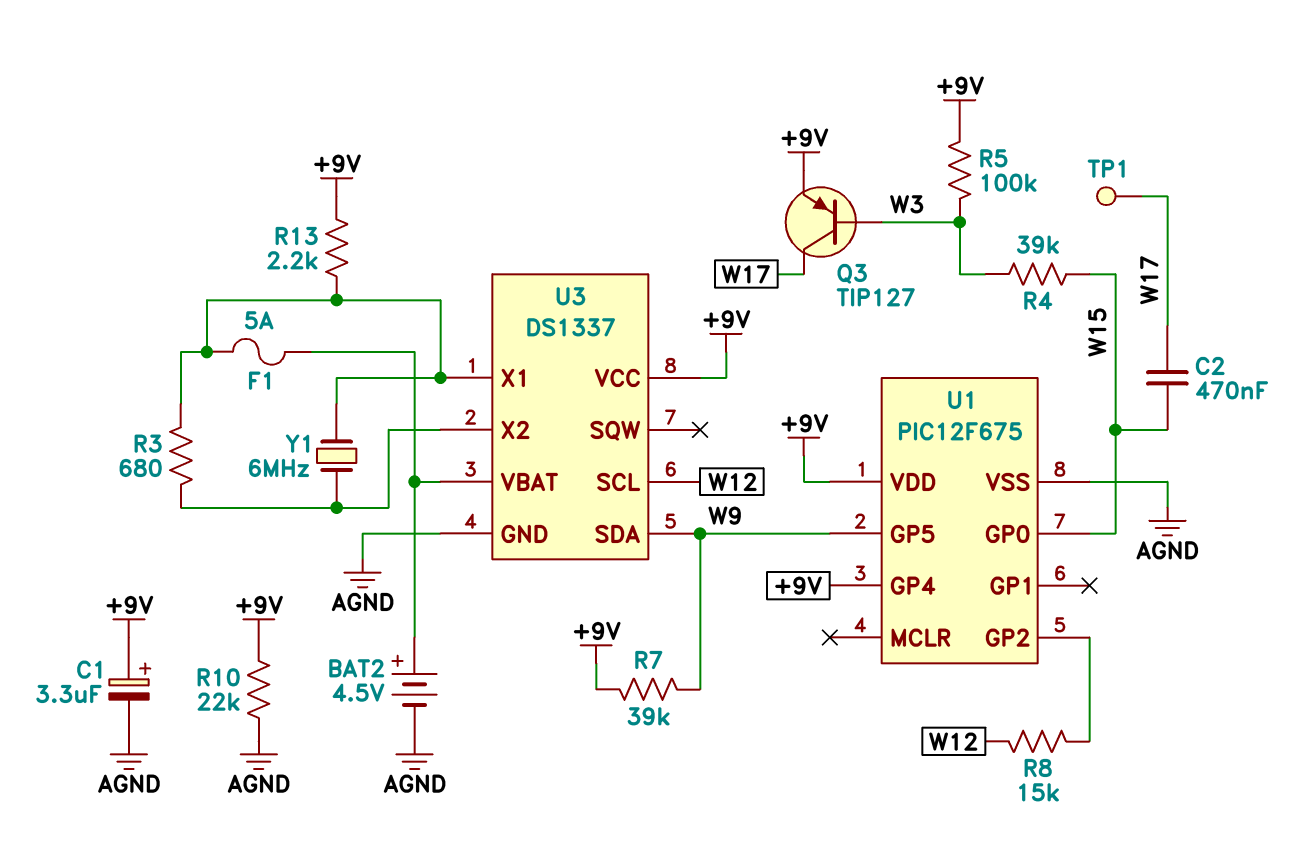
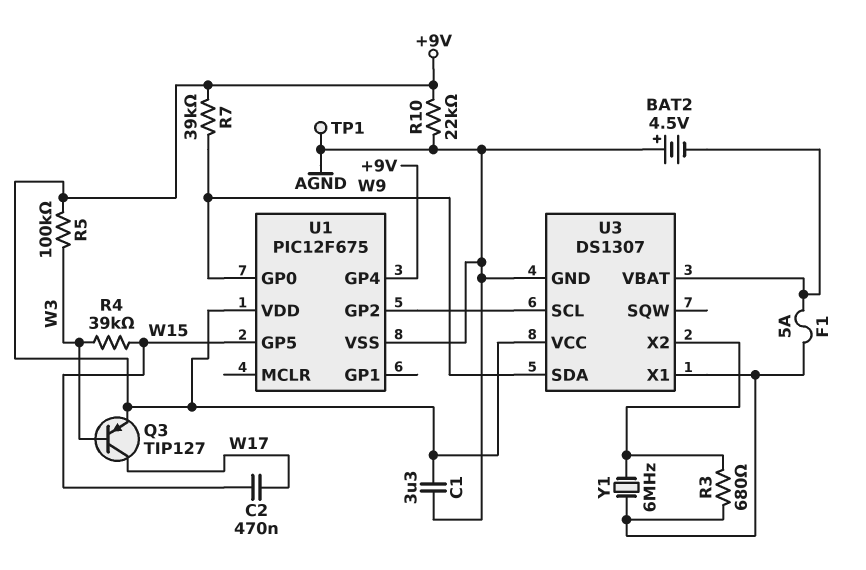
BAT2: 4.5V (plus U3/VBAT, minus AGND) -> 4.5V (plus AGND, minus U3/VBAT)
C1: 3.3uF (plus +9V, minus AGND) -> 3.3uF (+9V, AGND)
R8: 15k (U1/GP2, W12) -> none
R13: 2.2k (+9V, U3/X1) -> none
TP1: test point (W17) -> test point (AGND)
U1 pin GP0: W15 -> W9
U1 pin GP5: W9 -> W15
U3: DS1337 -> DS1307
U3 pin SCL: W12 -> U1/GP2

